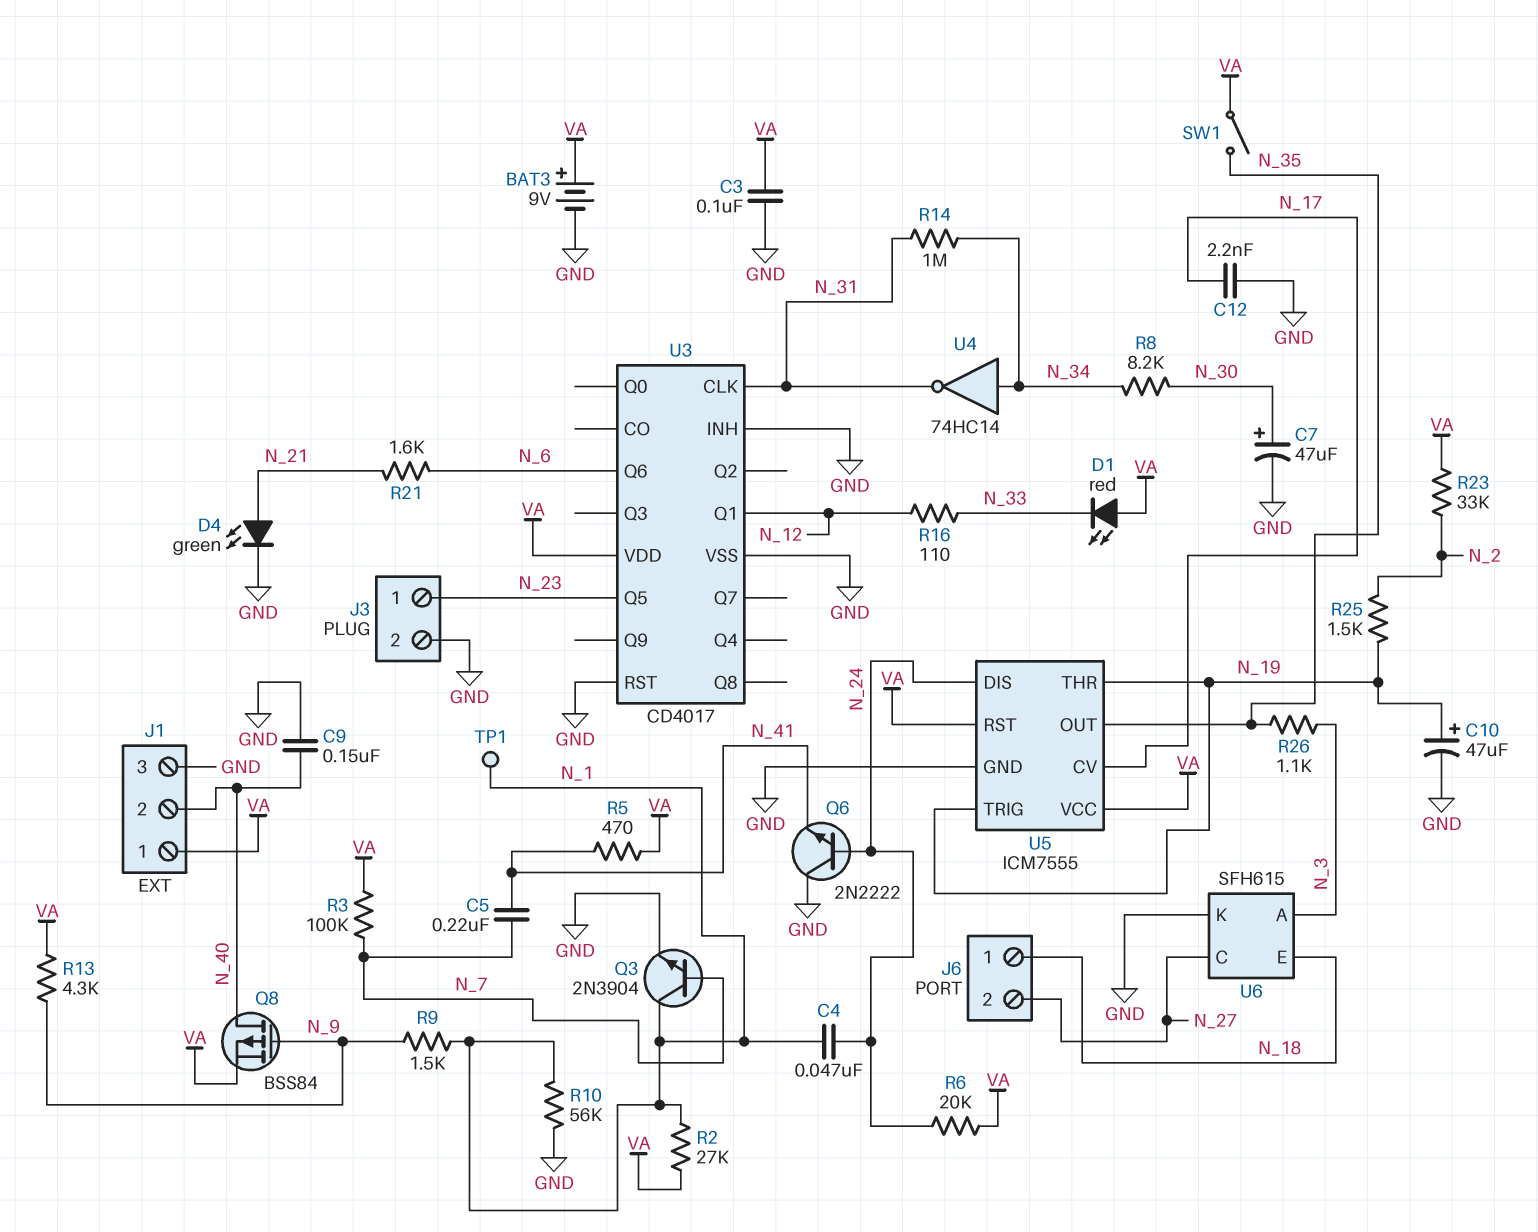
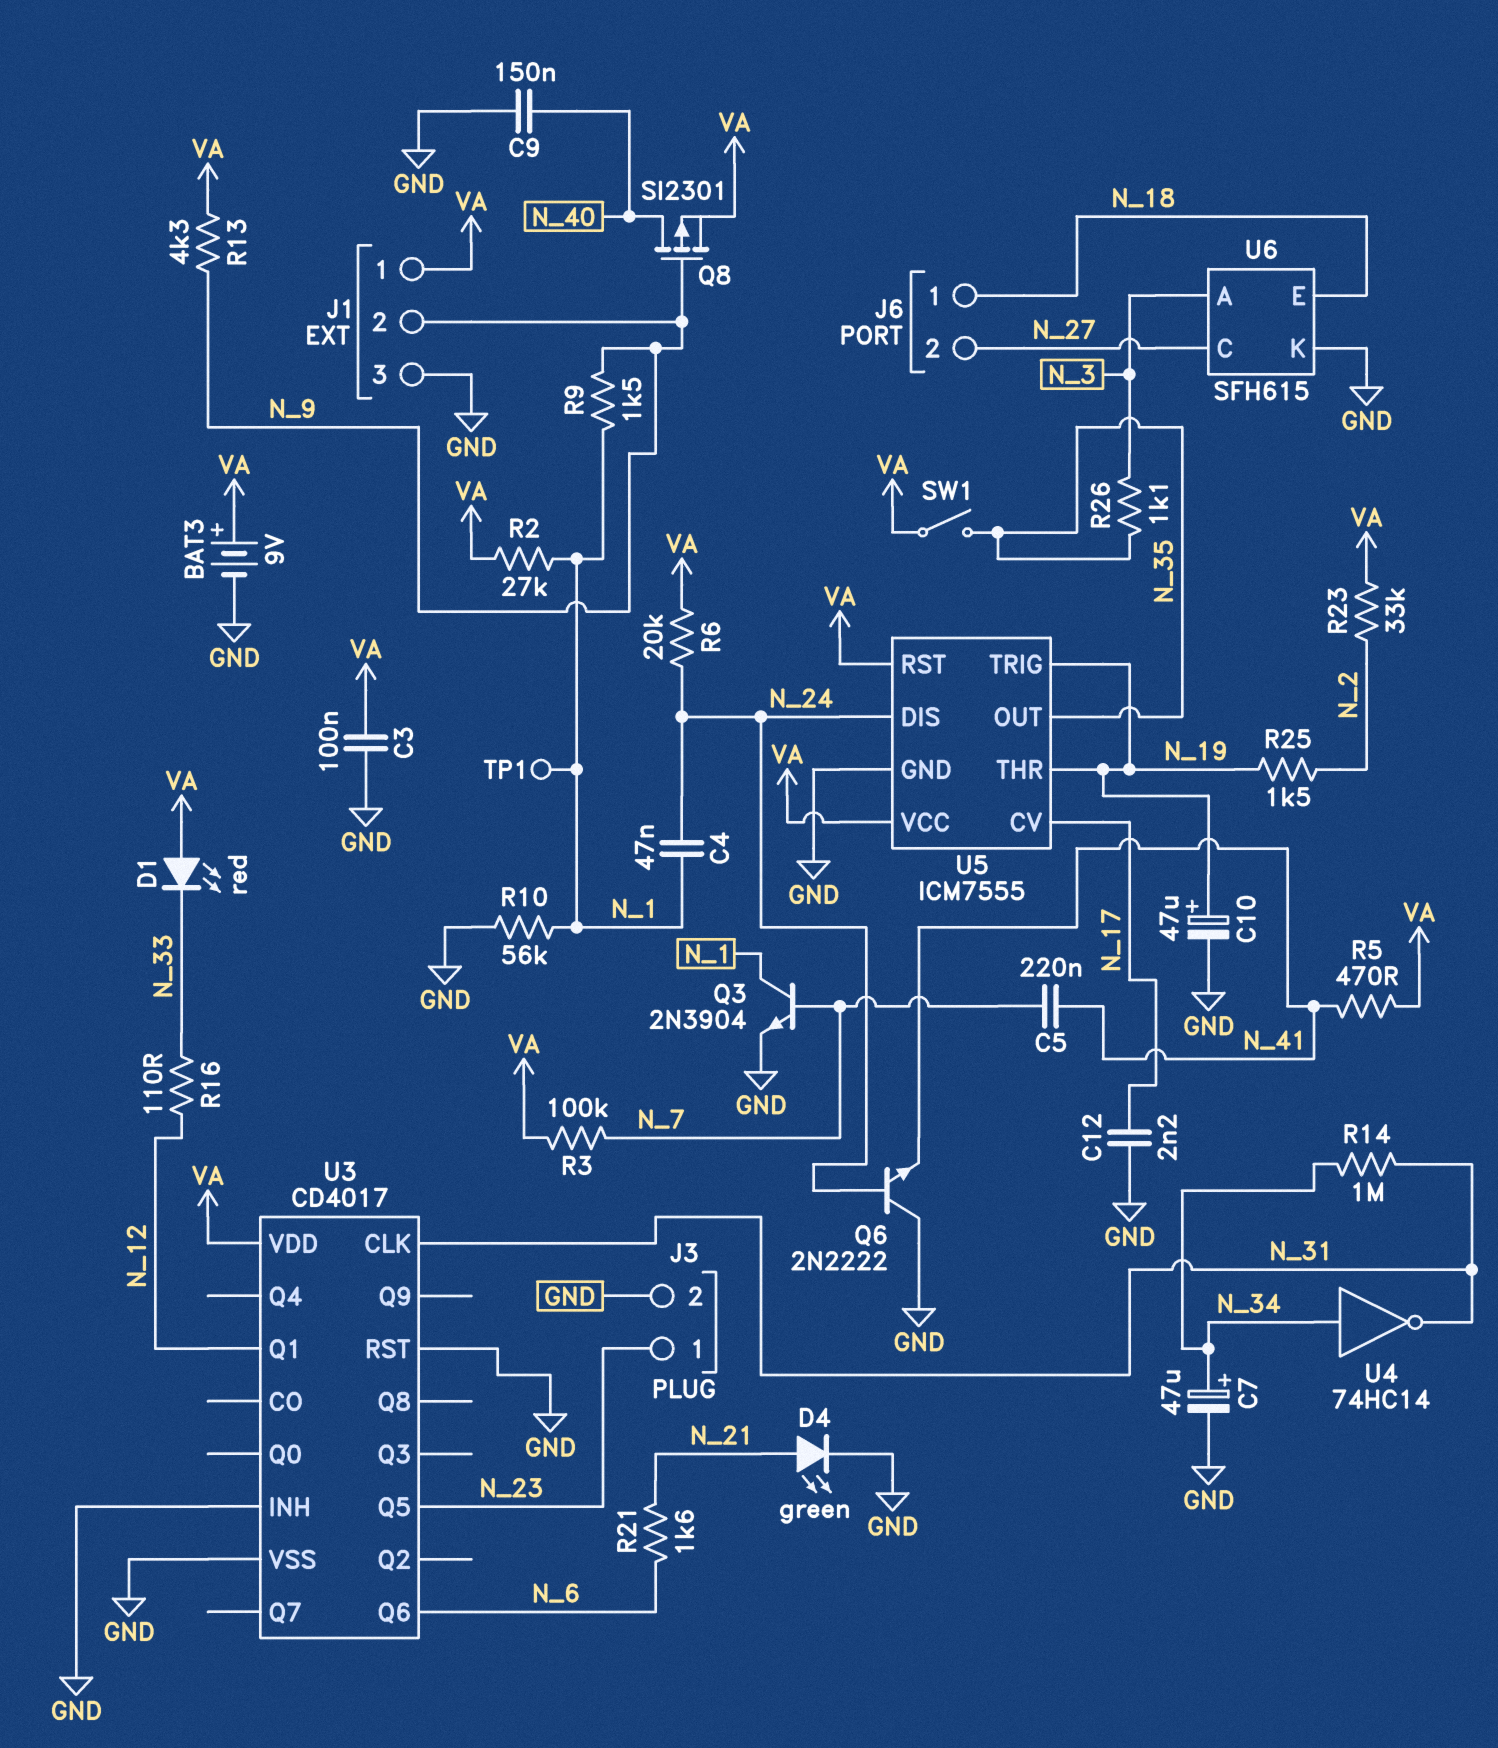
C7: 47uF (plus N_30, minus GND) -> 47uF (plus N_34, minus GND)
J1 pin 2: N_40 -> N_9
Q8: PMOS BSS84 (G N_9, D N_40, S VA) -> PMOS SI2301 (G N_9, D N_40, S VA)
R8: 8.2k (N_30, N_34) -> none

